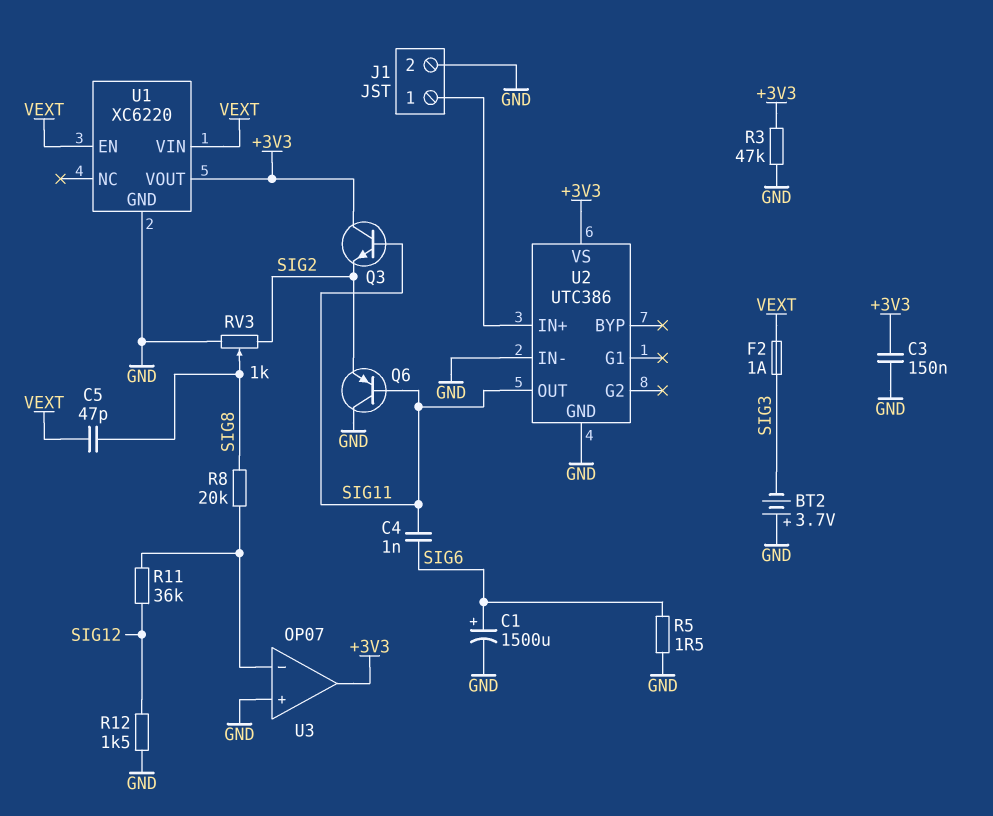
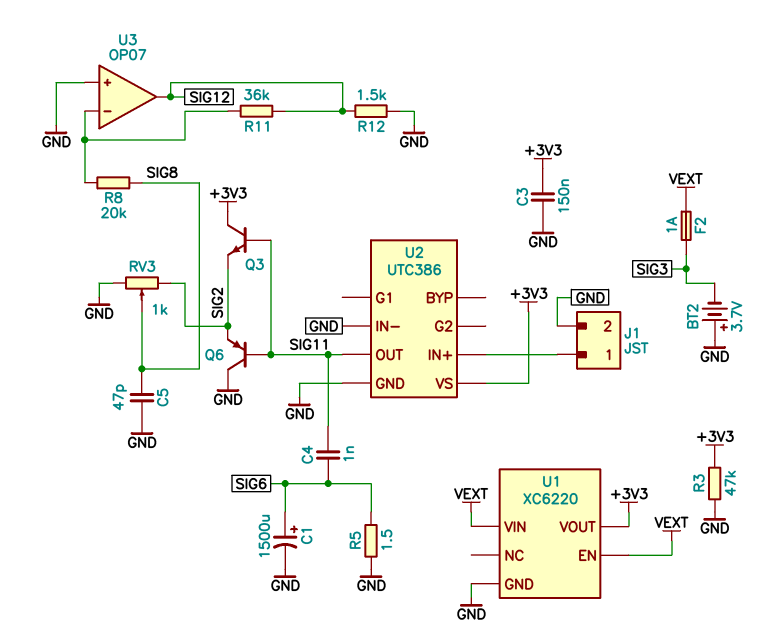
C5: 47pF (SIG8, VEXT) -> 47pF (GND, SIG8)
U3 pin out: +3V3 -> SIG12

